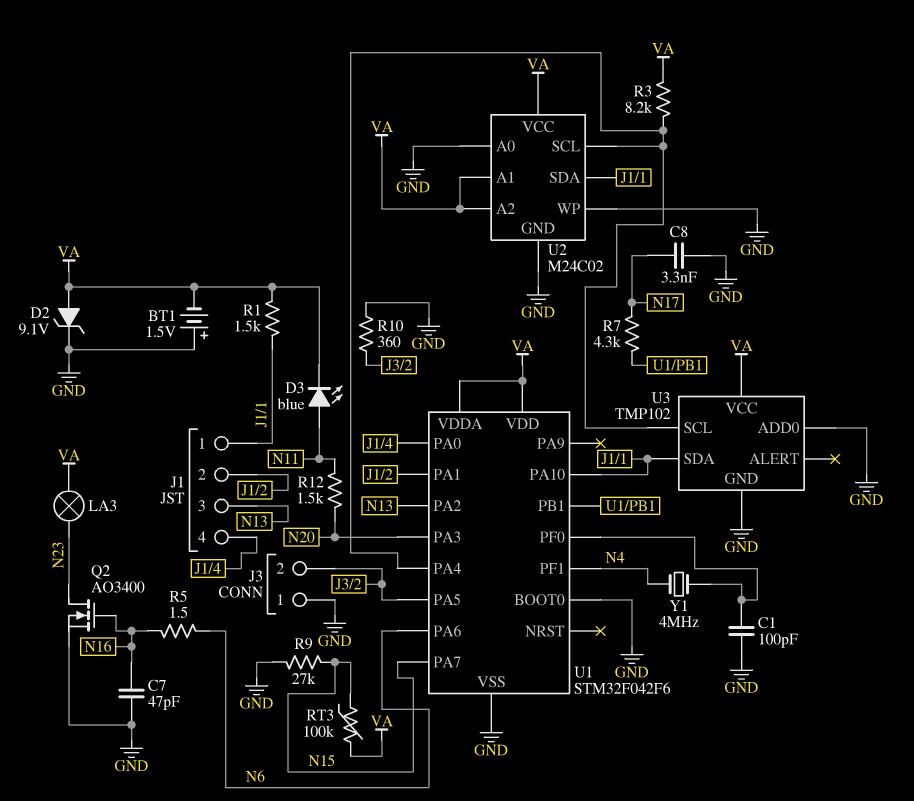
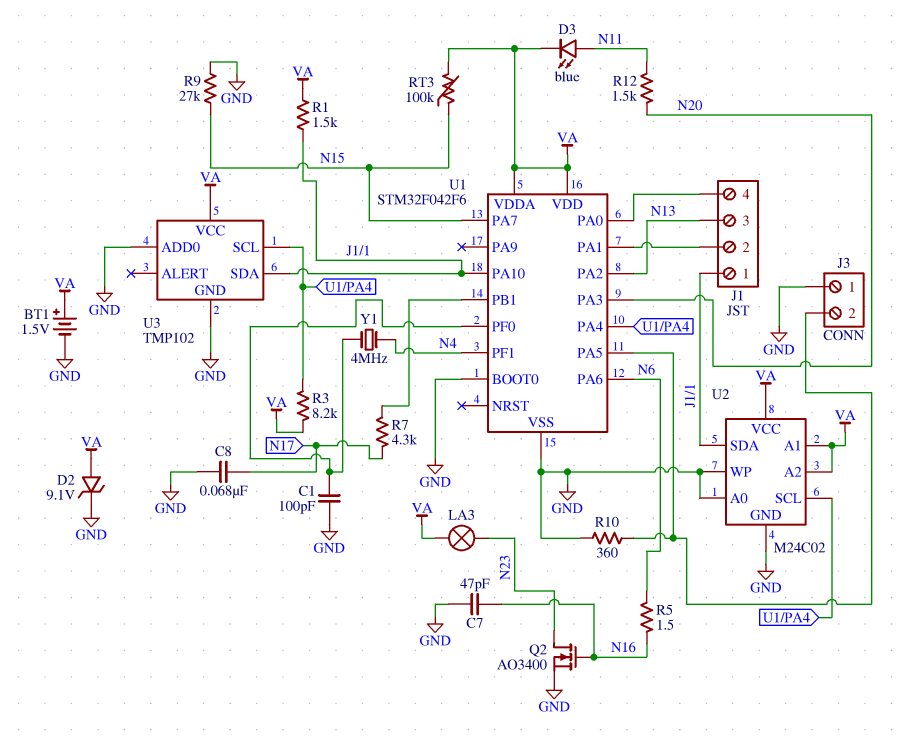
BT1: 1.5V (plus GND, minus VA) -> 1.5V (plus VA, minus GND)
C8: 3.3nF (GND, N17) -> 68nF (GND, N17)

